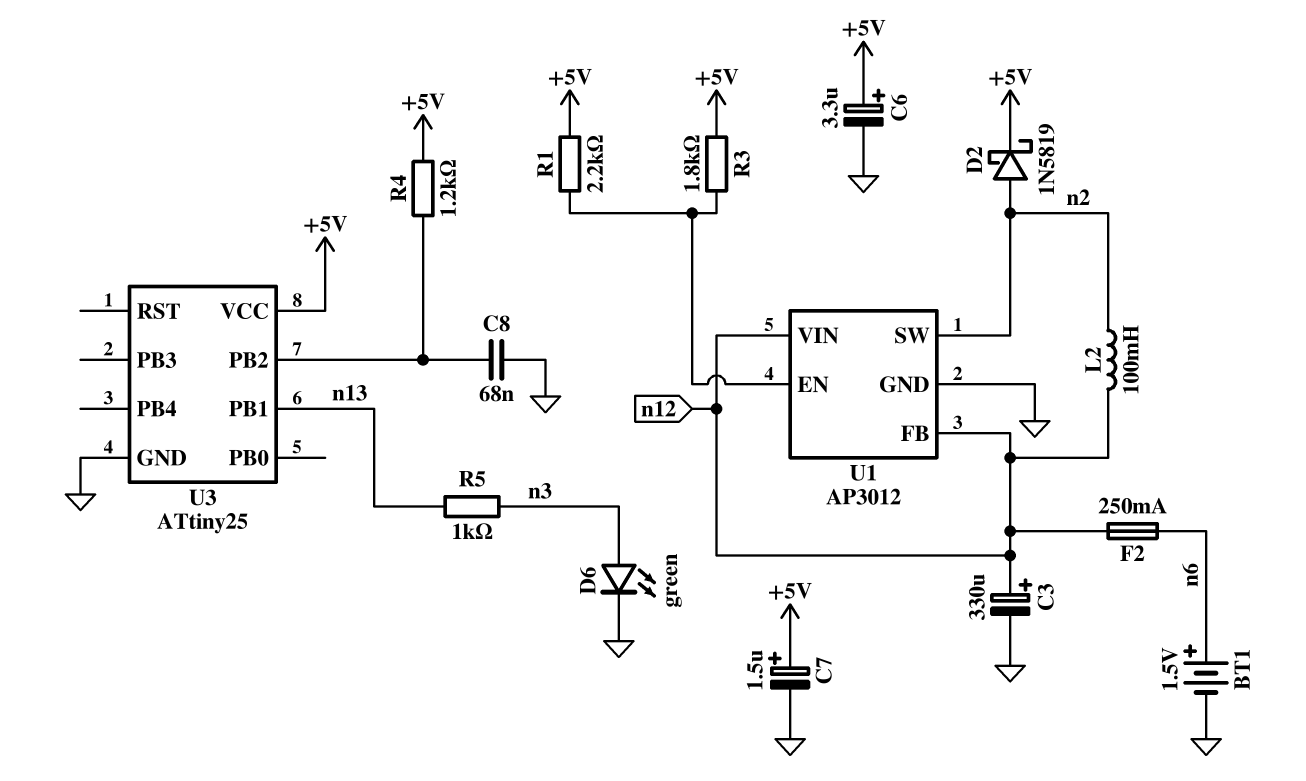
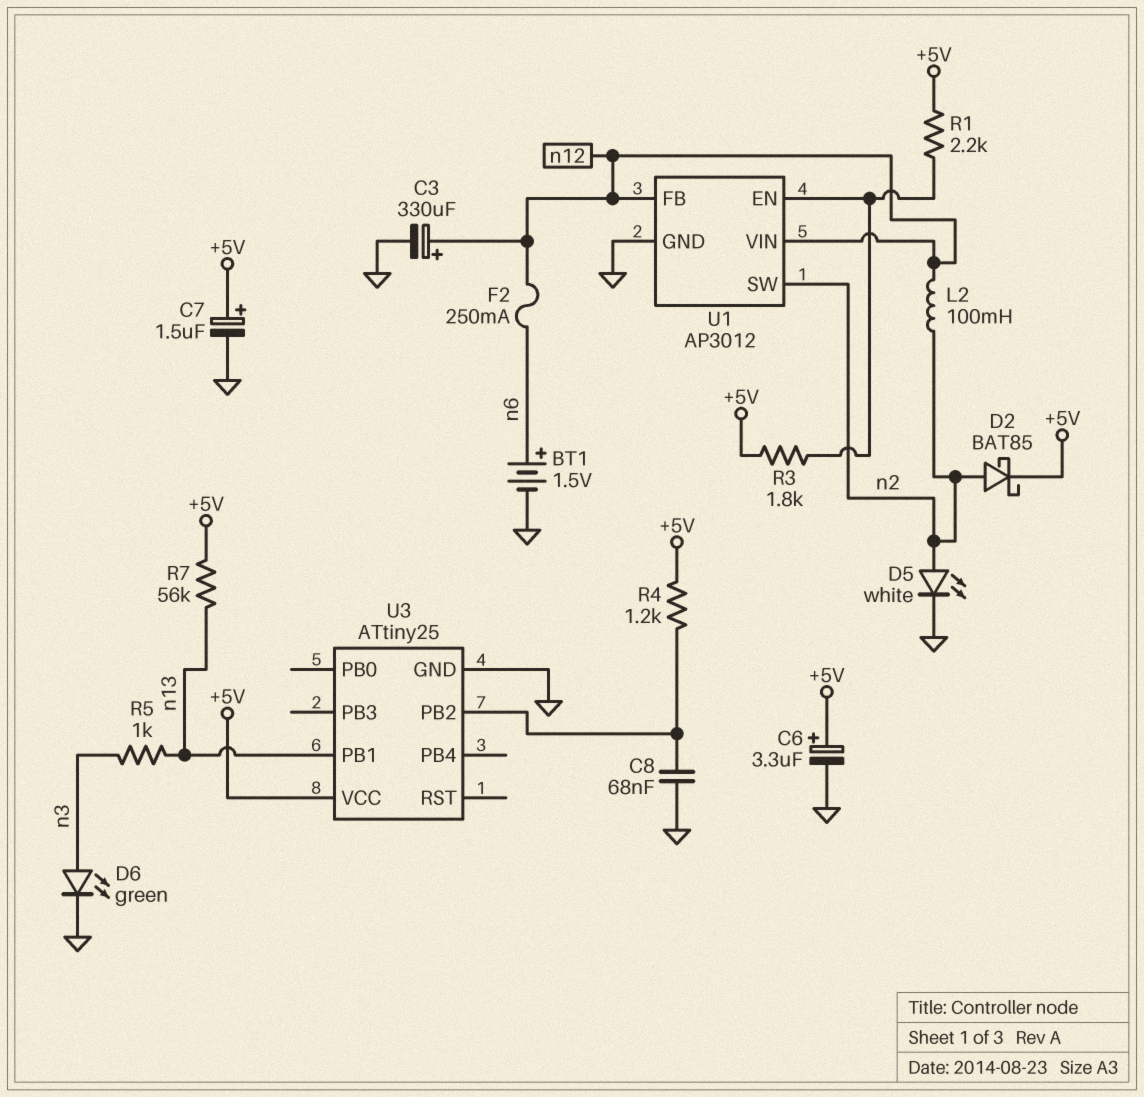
D2: schottky 1N5819 (A n2, K +5V) -> schottky BAT85 (A n2, K +5V)
D5: none -> LED white (A n2, K GND)
R7: none -> 56k (+5V, n13)

